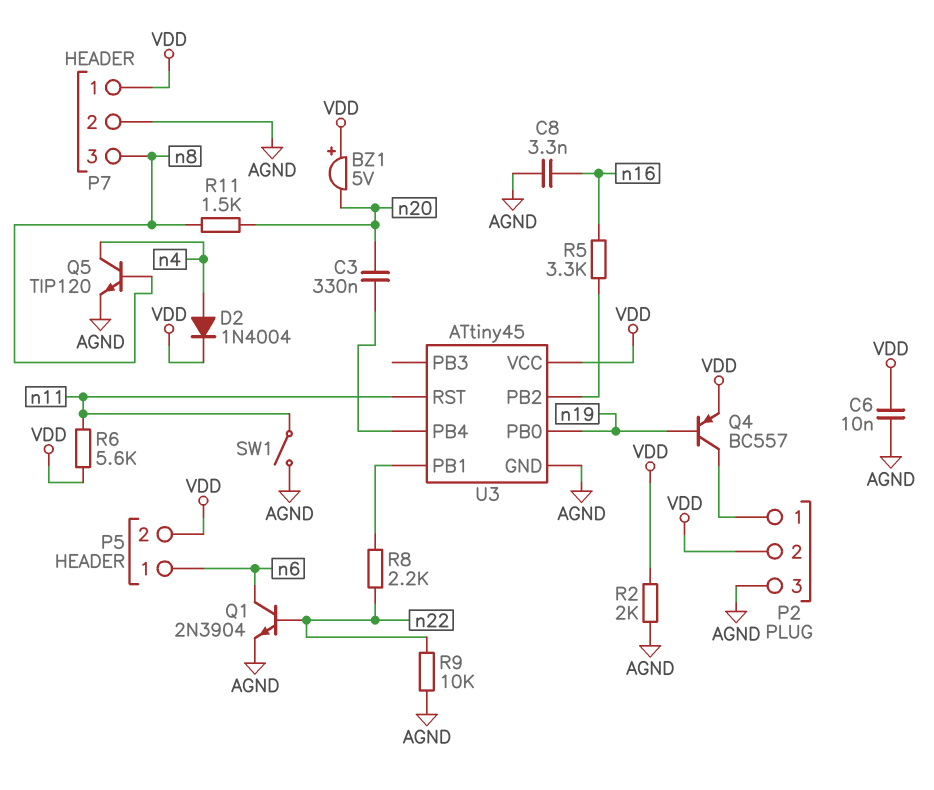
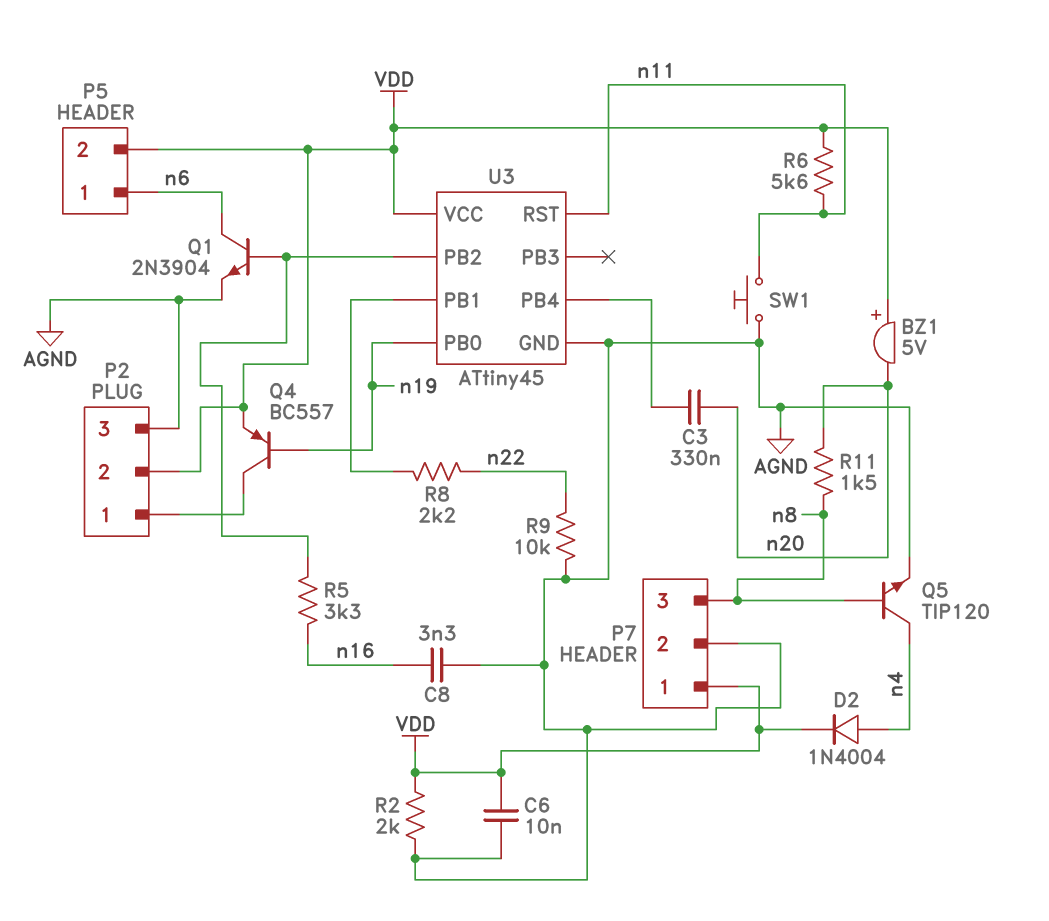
Q1: NPN 2N3904 (B n22, C n6, E AGND) -> NPN 2N3904 (B U3/PB2, C n6, E AGND)
SW1: switch (AGND, n11) -> button (AGND, n11)

